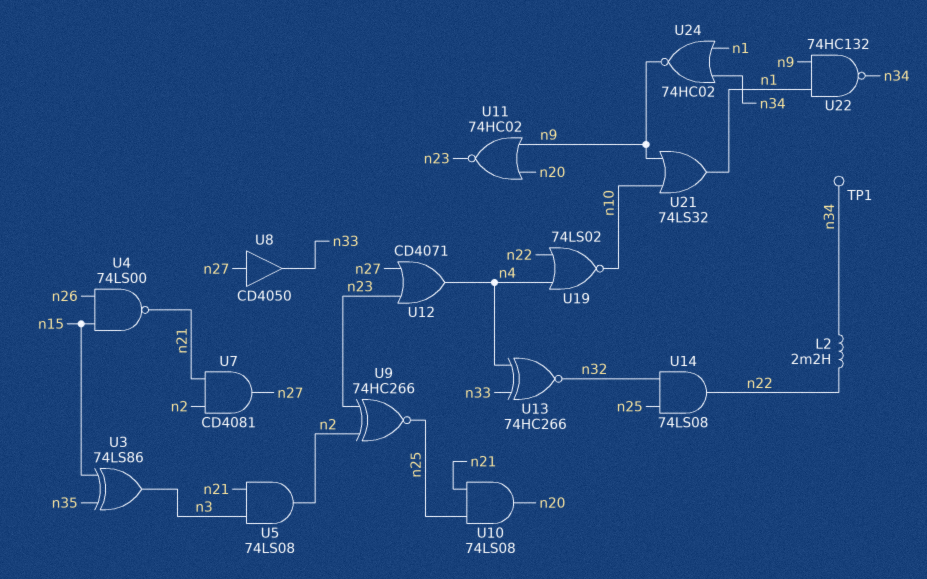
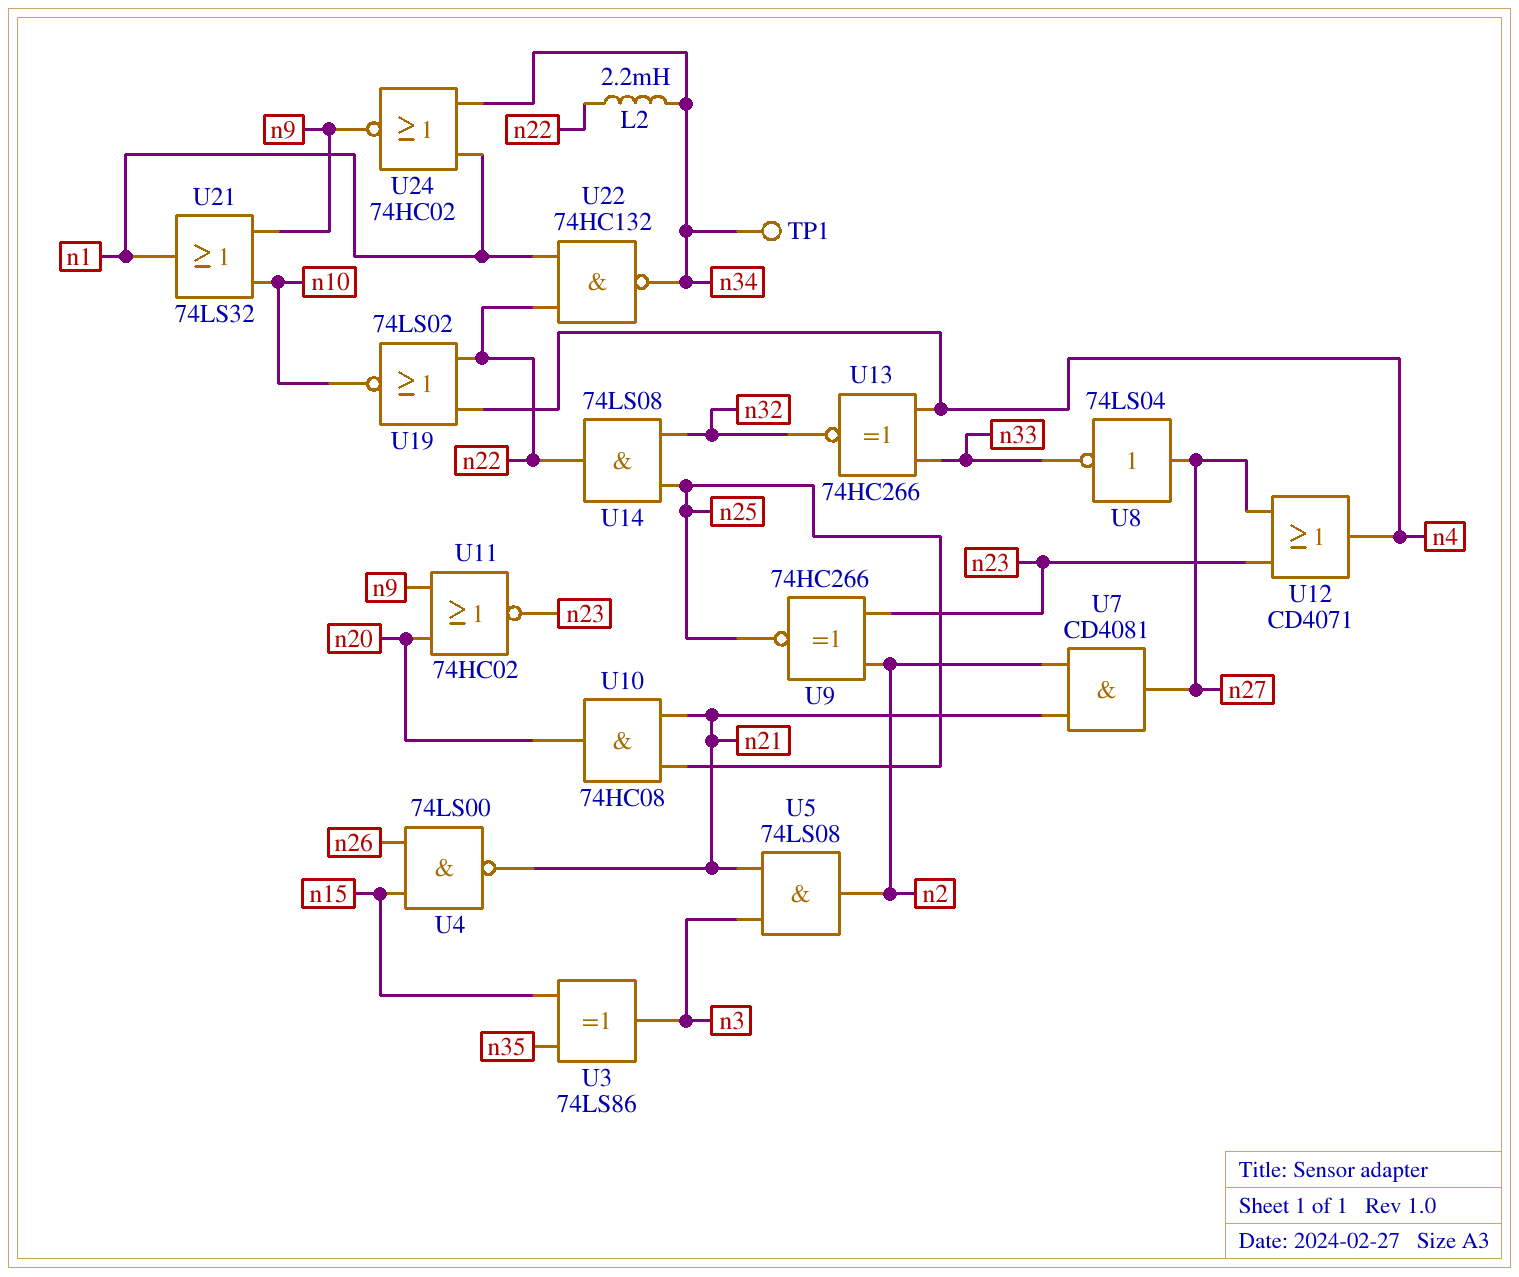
U8: buffer CD4050 (in n27, out n33) -> NOT 74LS04 (in n27, out n33)
U10: AND 74LS08 (in n21, in n25, out n20) -> AND 74HC08 (in n21, in n25, out n20)
U22: NAND 74HC132 (in n1, in n9, out n34) -> NAND 74HC132 (in n1, in n22, out n34)

